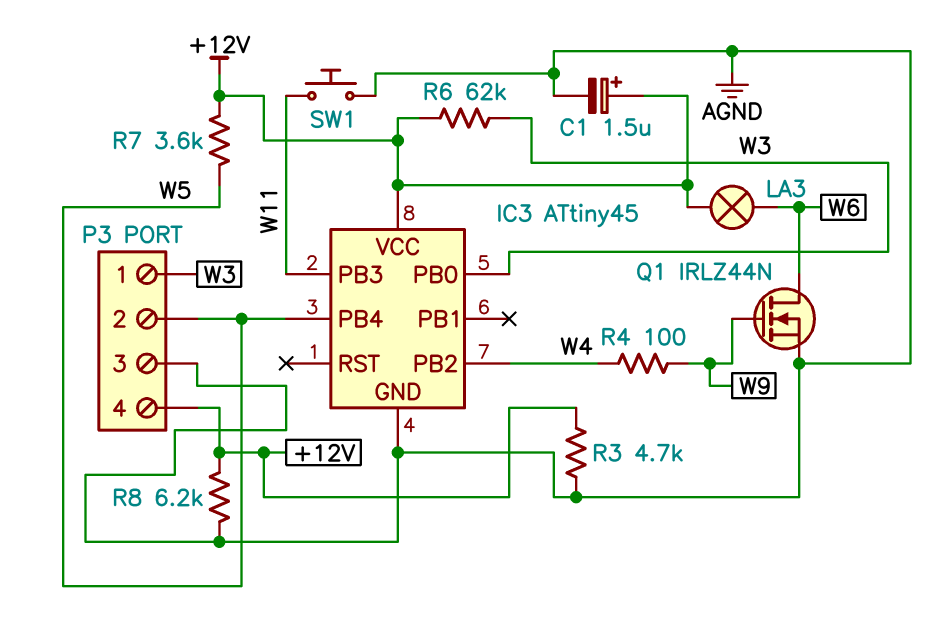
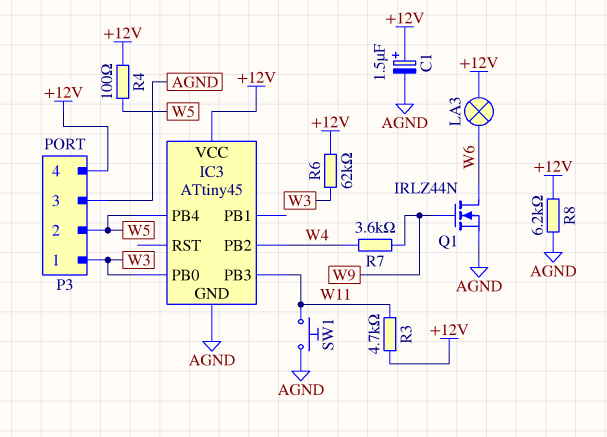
R3: 4.7k (+12V, AGND) -> 4.7k (+12V, W11)
R4: 100 (W4, W9) -> 100 (+12V, W5)
R7: 3.6k (+12V, W5) -> 3.6k (W4, W9)

